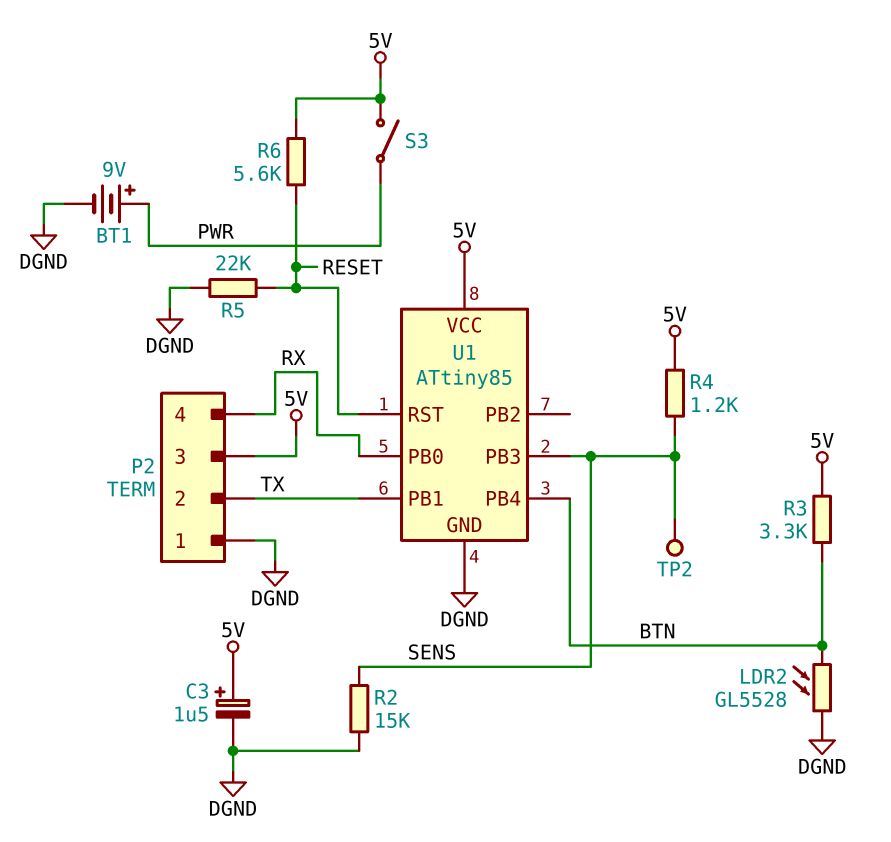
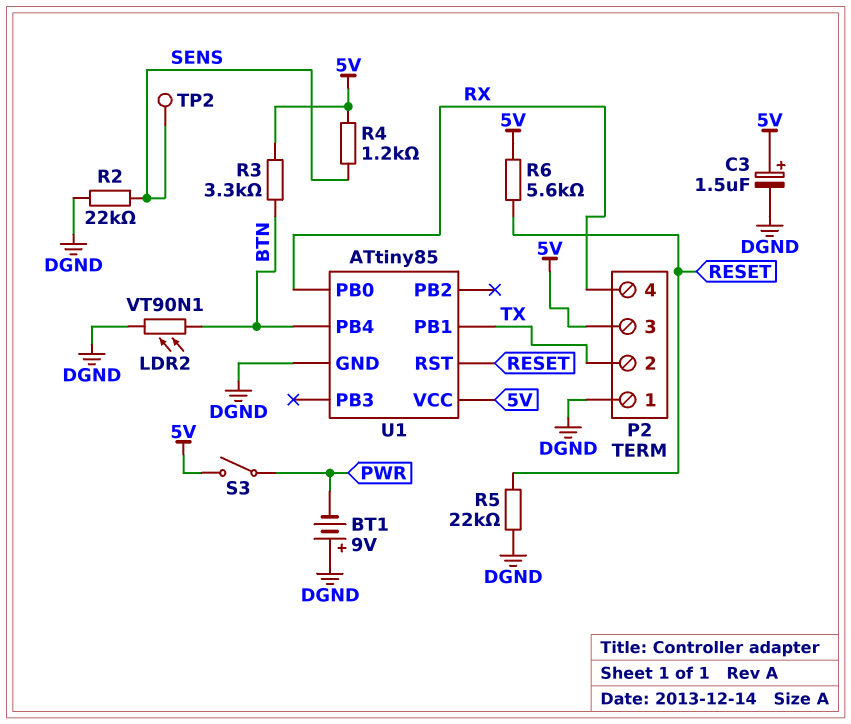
BT1: 9V (plus PWR, minus DGND) -> 9V (plus DGND, minus PWR)
LDR2: GL5528 (BTN, DGND) -> VT90N1 (BTN, DGND)
R2: 15k (DGND, SENS) -> 22k (DGND, SENS)
U1 pin PB3: SENS -> none

